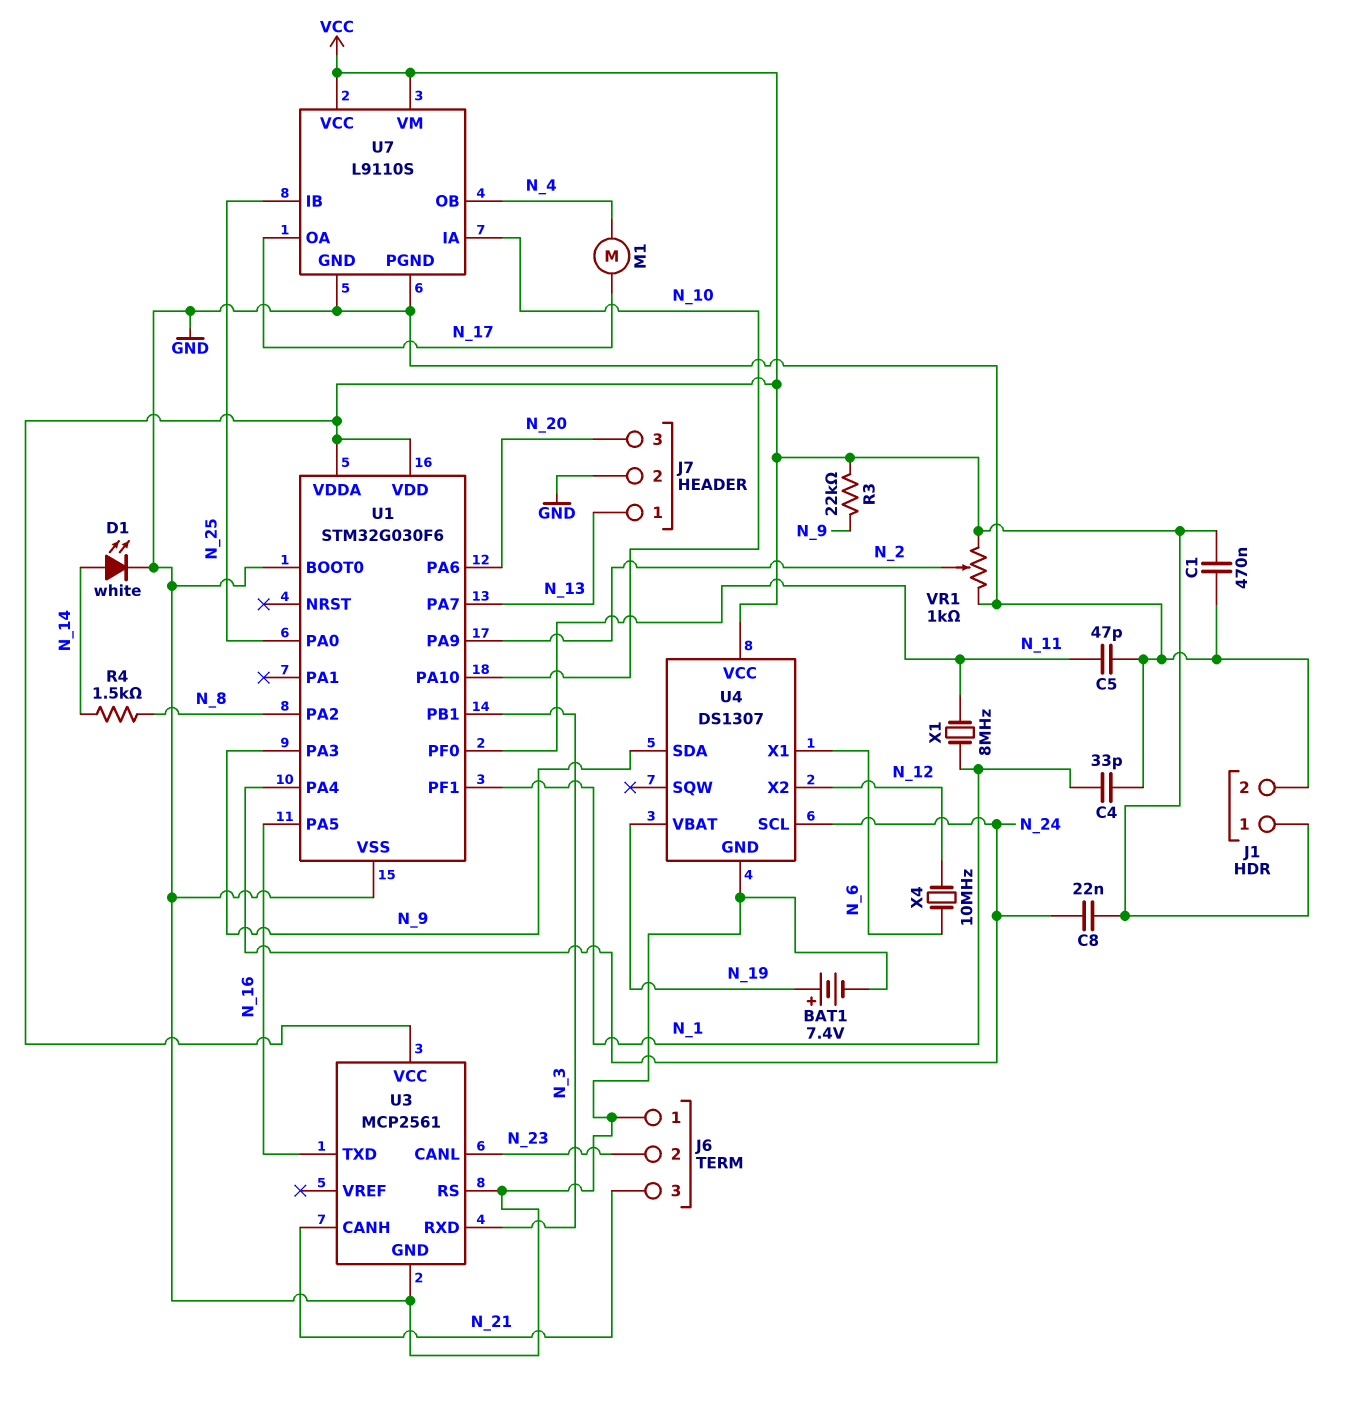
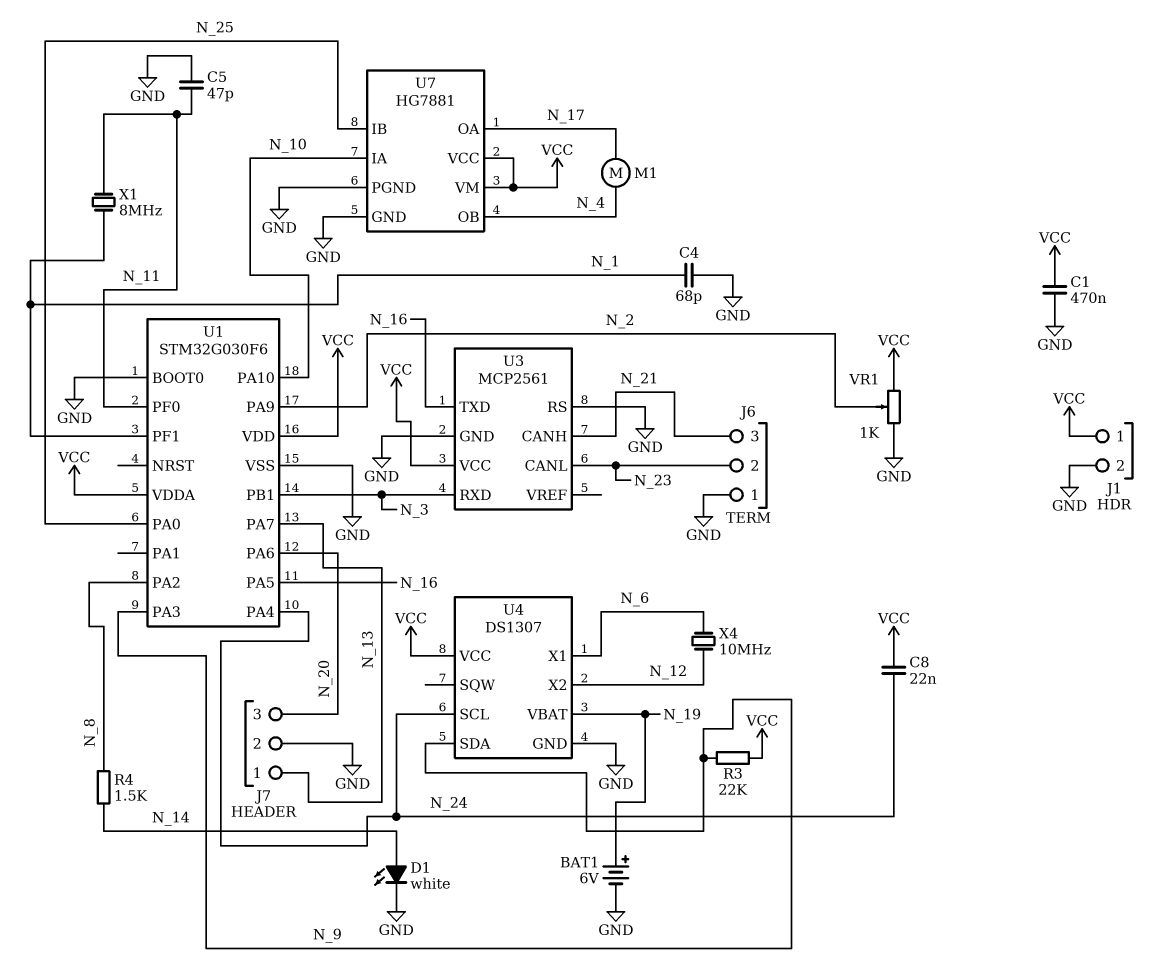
BAT1: 7.4V (plus N_19, minus GND) -> 6V (plus N_19, minus GND)
C4: 33pF (GND, N_1) -> 68pF (GND, N_1)
U7: L9110S -> HG7881

